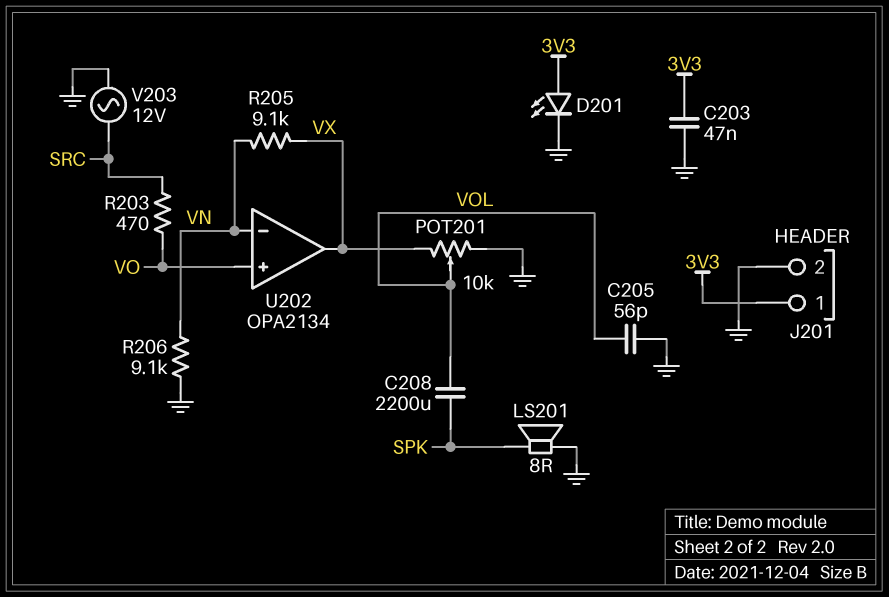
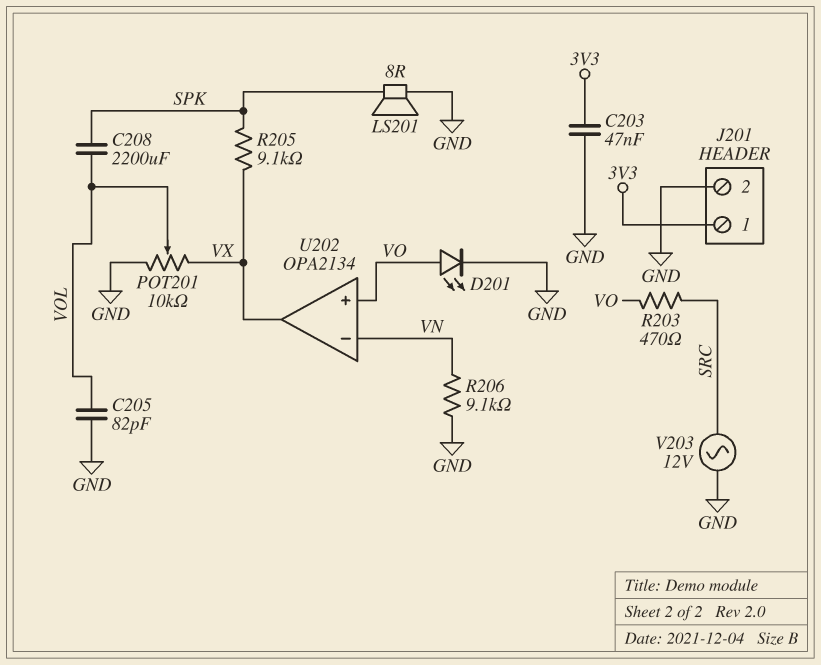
C205: 56pF (GND, VOL) -> 82pF (GND, VOL)
D201: LED (A 3V3, K GND) -> LED (A VO, K GND)
R205: 9.1k (VN, VX) -> 9.1k (SPK, VX)

